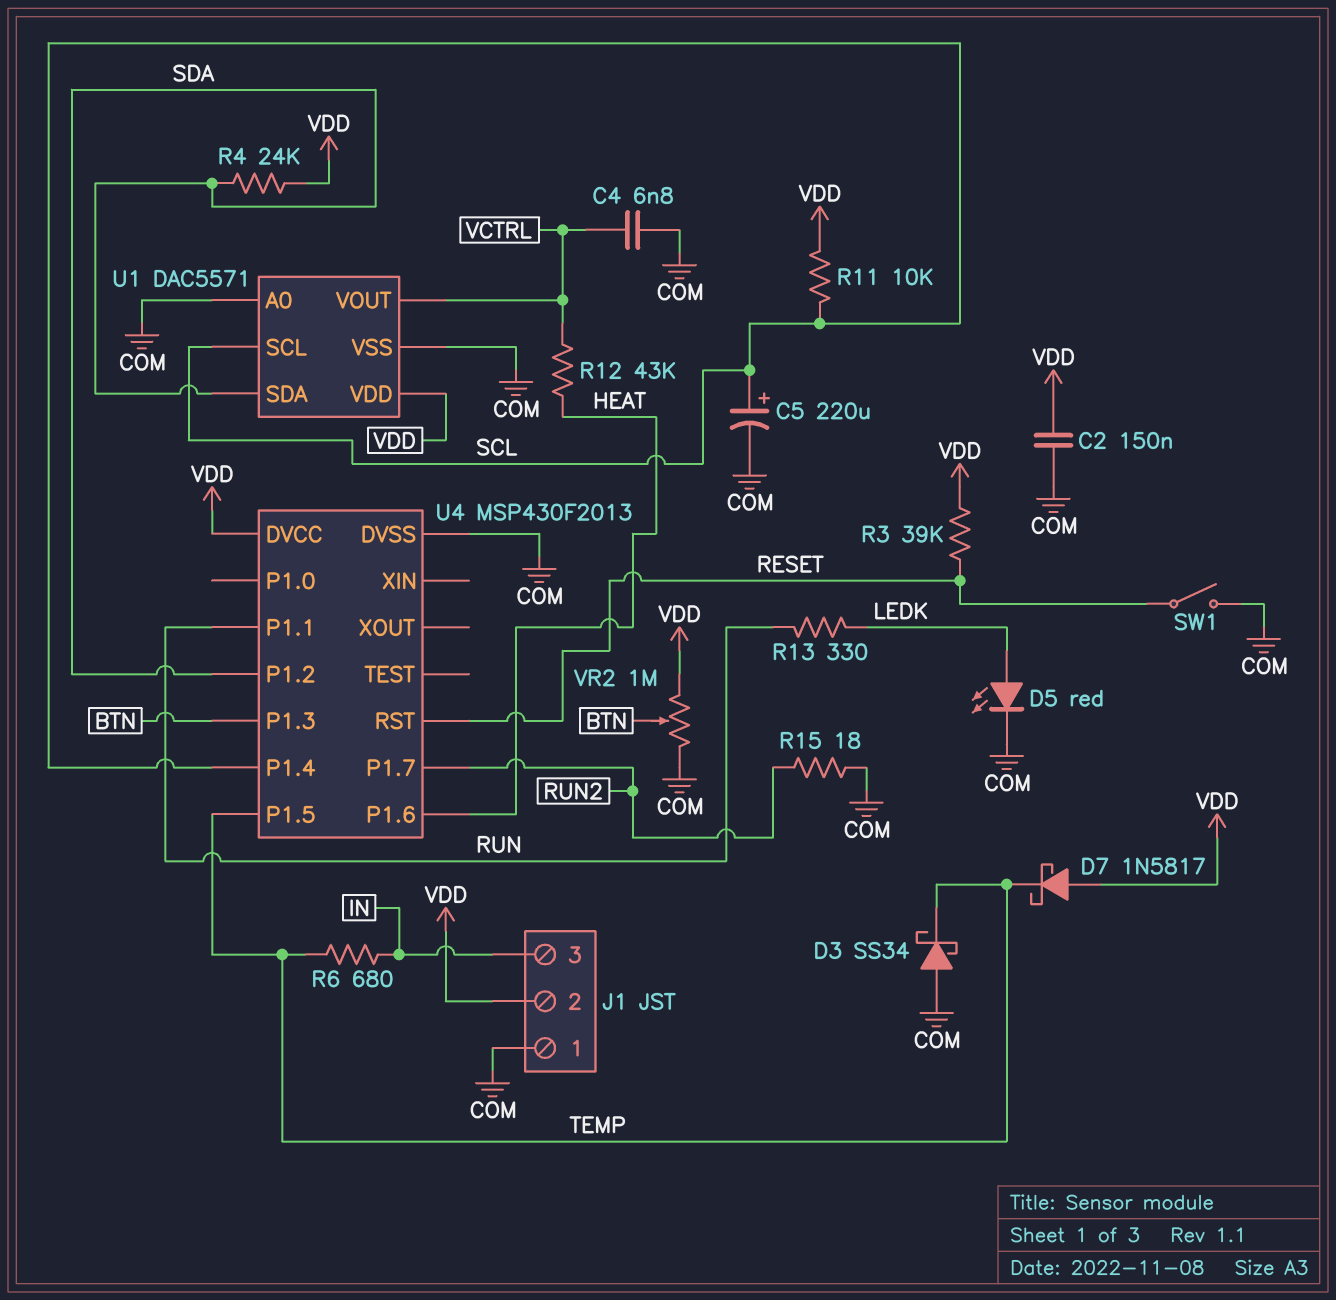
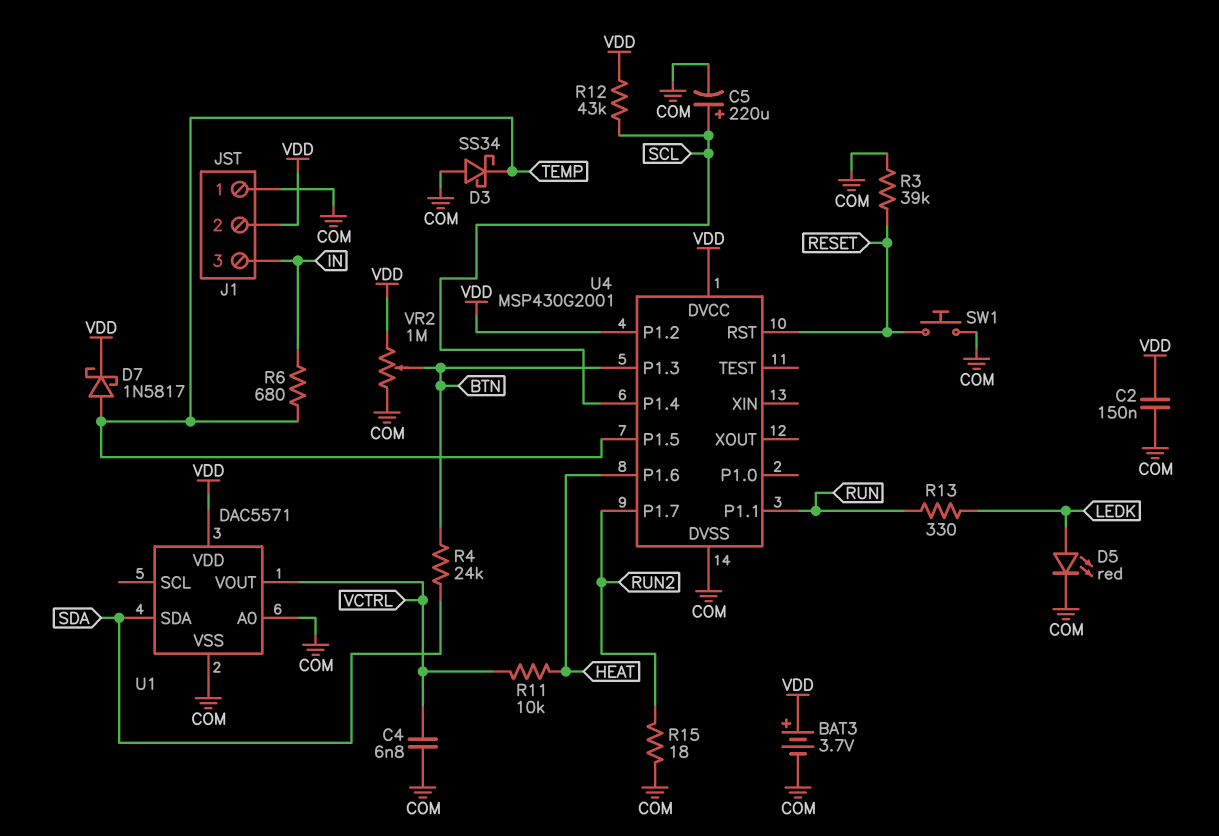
BAT3: none -> 3.7V (plus VDD, minus COM)
D7: schottky 1N5817 (A VDD, K TEMP) -> schottky 1N5817 (A TEMP, K VDD)
R3: 39k (RESET, VDD) -> 39k (COM, RESET)
R4: 24k (SDA, VDD) -> 24k (BTN, SDA)
R11: 10k (SCL, VDD) -> 10k (HEAT, VCTRL)
R12: 43k (HEAT, VCTRL) -> 43k (SCL, VDD)
SW1: switch (COM, RESET) -> button (COM, RESET)
U1 pin SCL: SCL -> none
U4: MSP430F2013 -> MSP430G2001
U4 pin P1.2: SDA -> VDD

